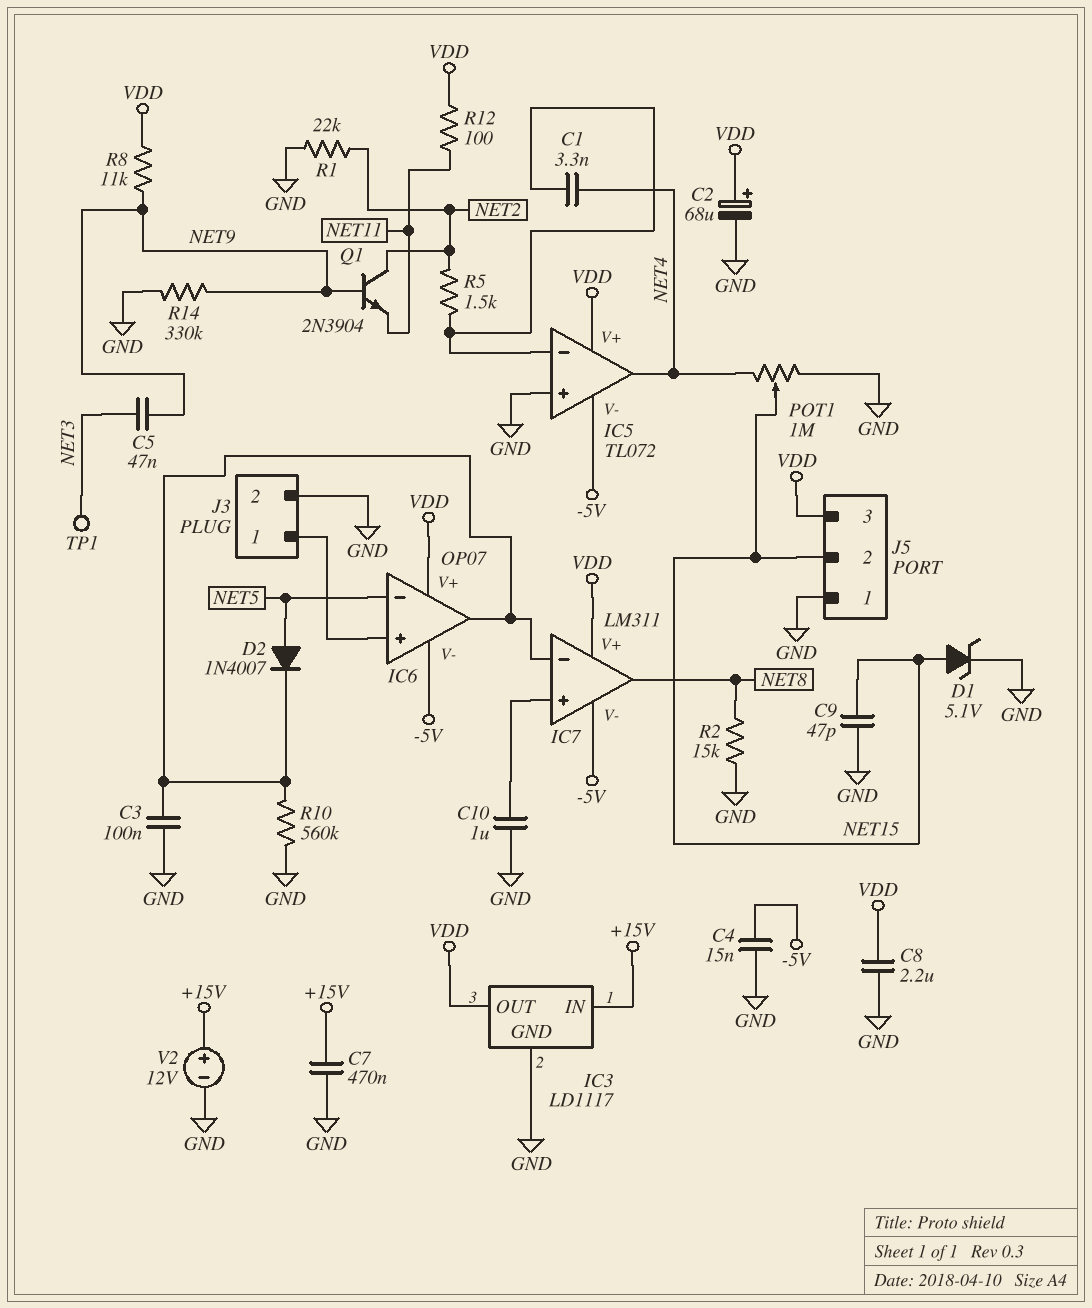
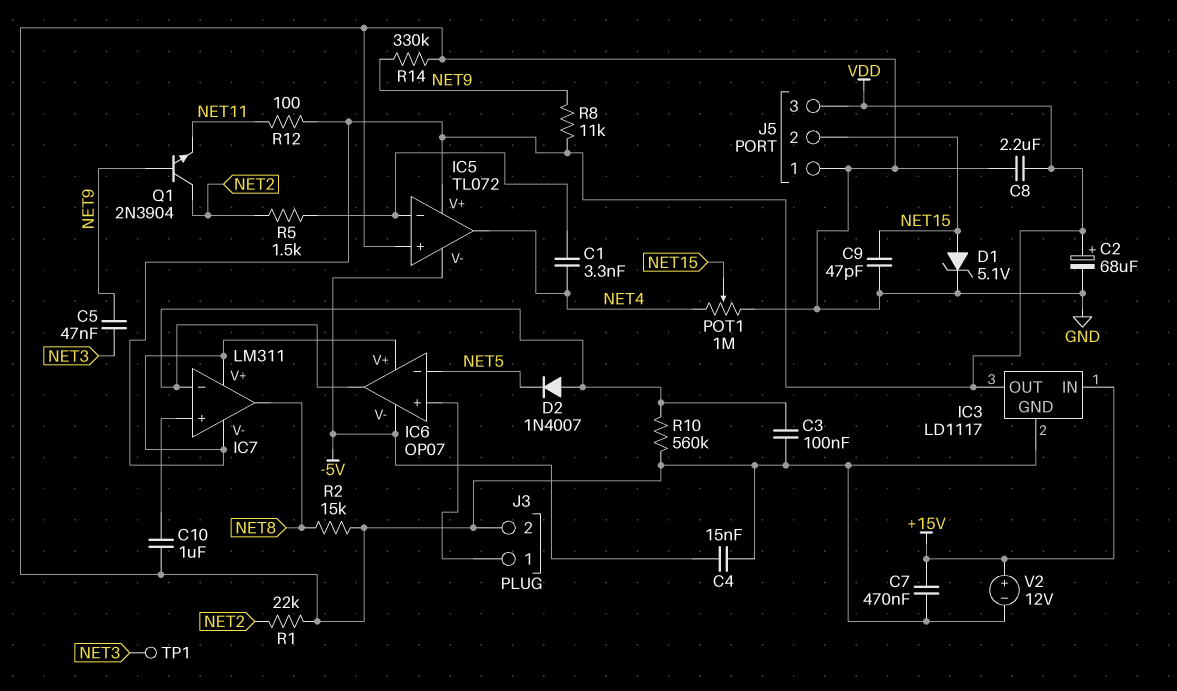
D2: diode 1N4007 (A NET5, K IC6/out) -> diode 1N4007 (A IC6/out, K NET5)
IC7 pin V-: -5V -> VDD

